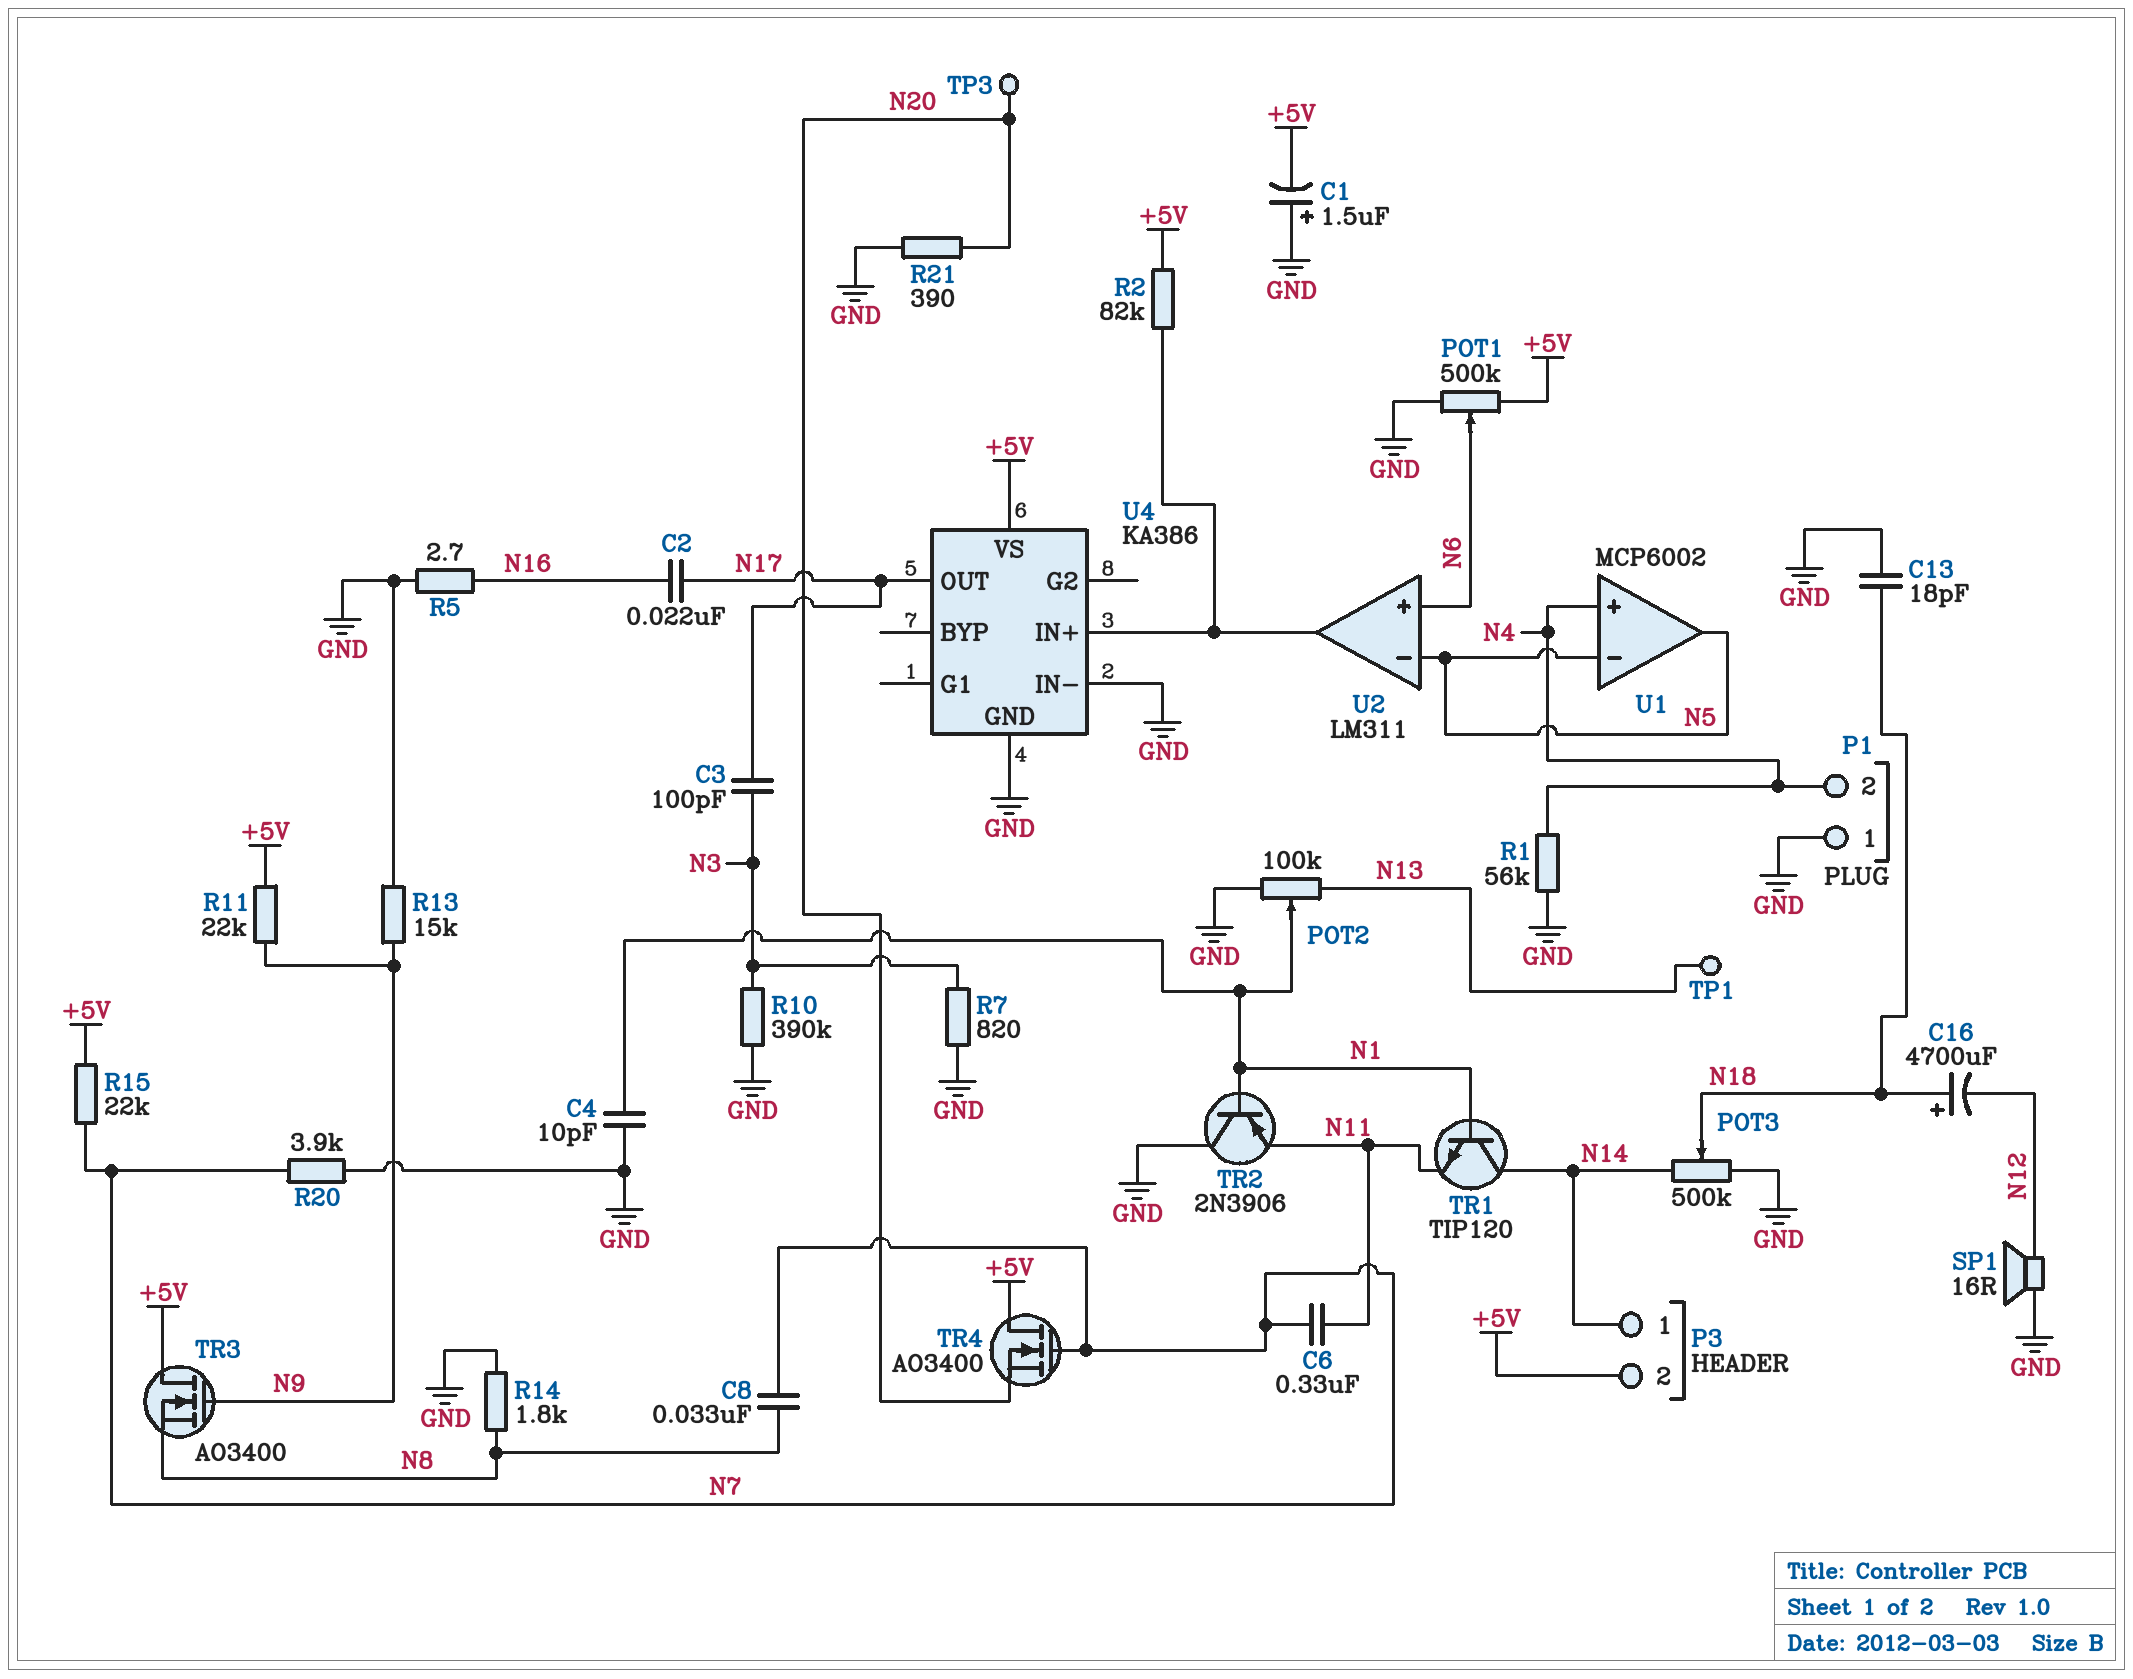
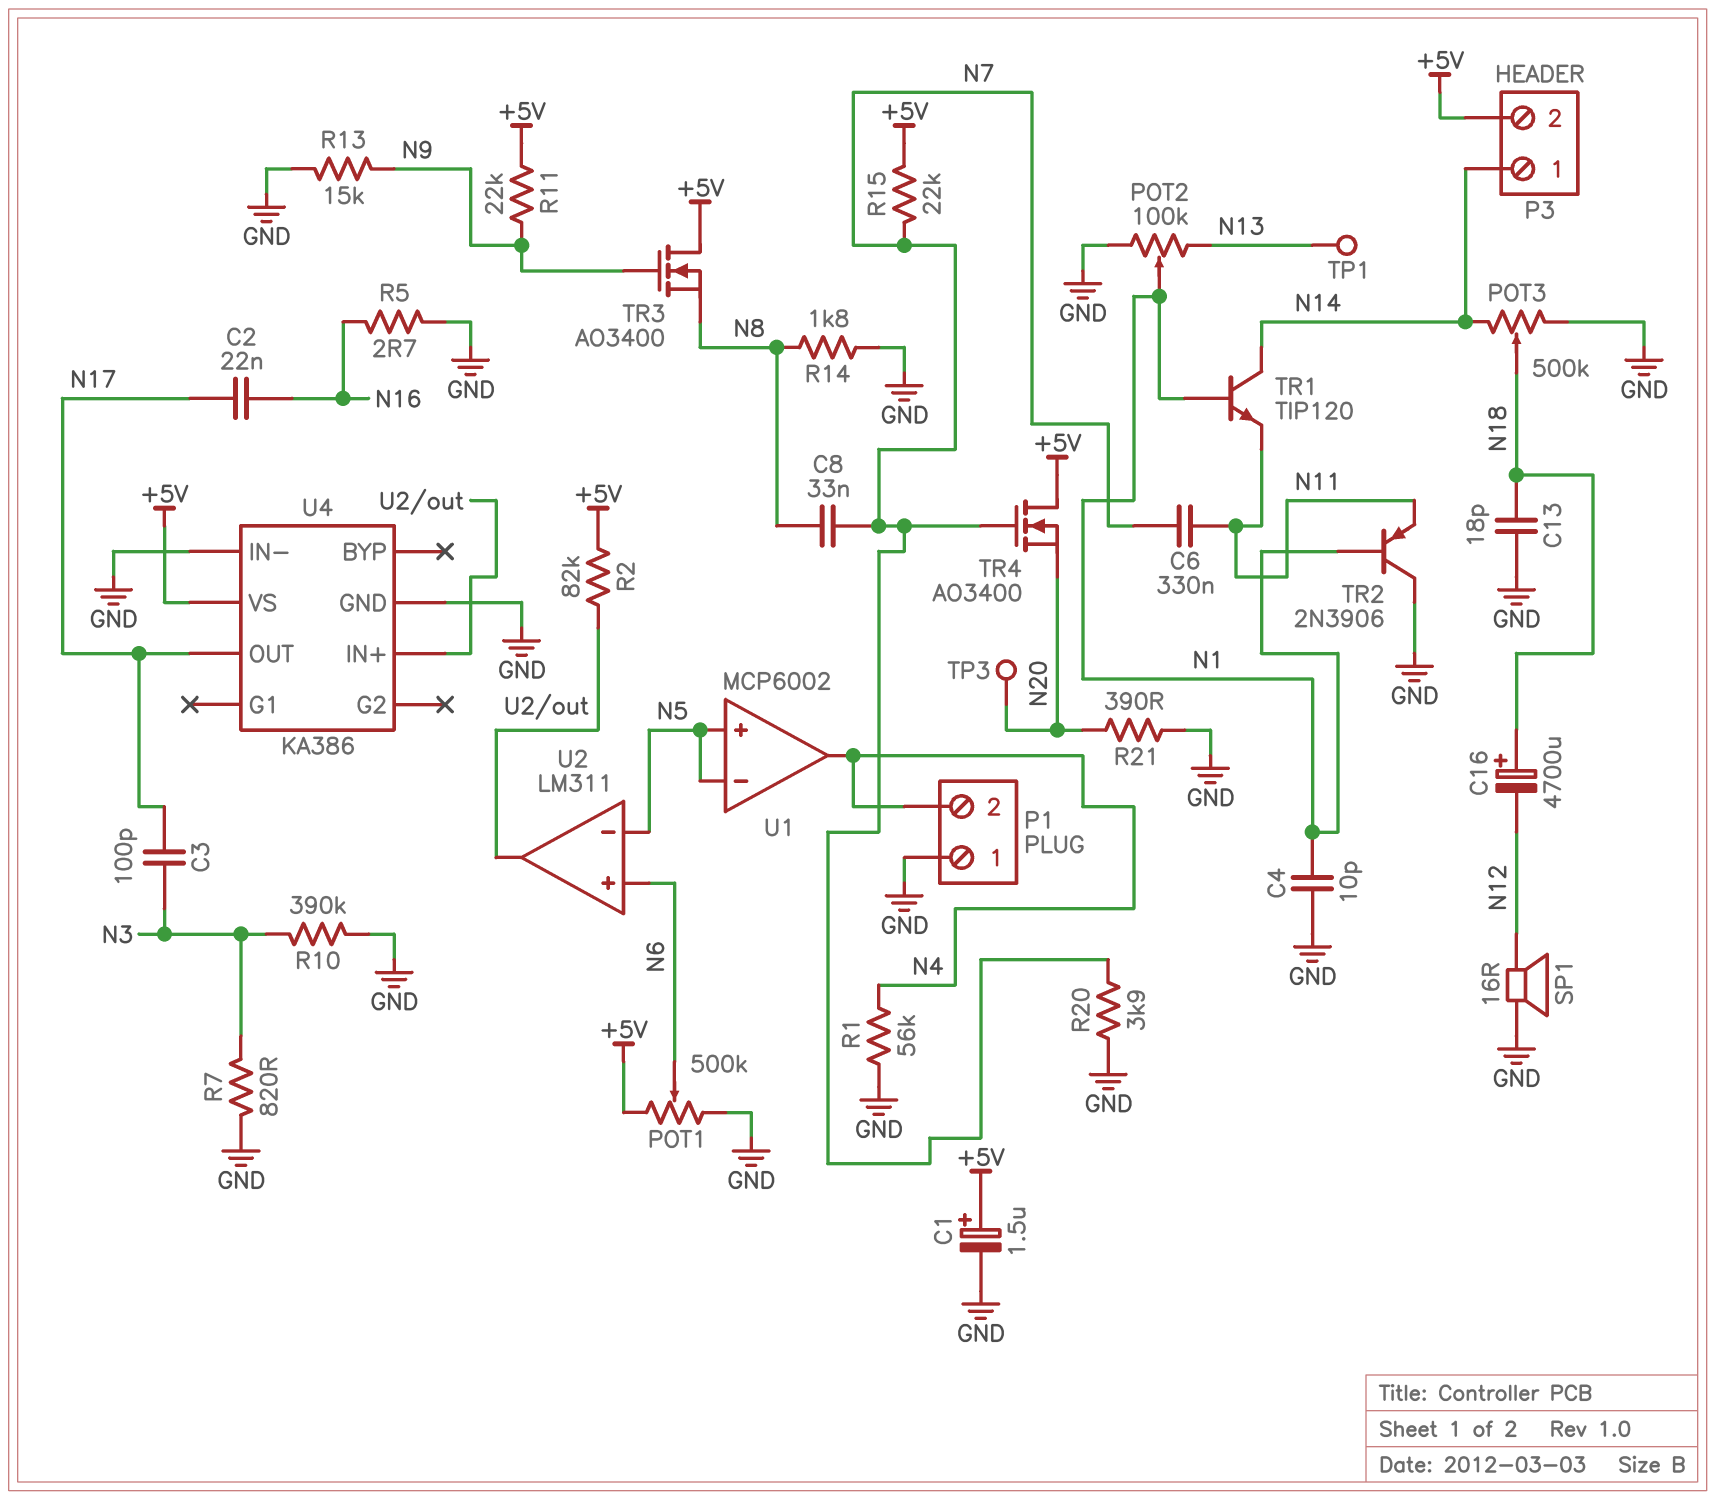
C1: 1.5uF (plus GND, minus +5V) -> 1.5uF (plus +5V, minus GND)
U1 pin in+: N4 -> N5
U1 pin out: N5 -> N4

